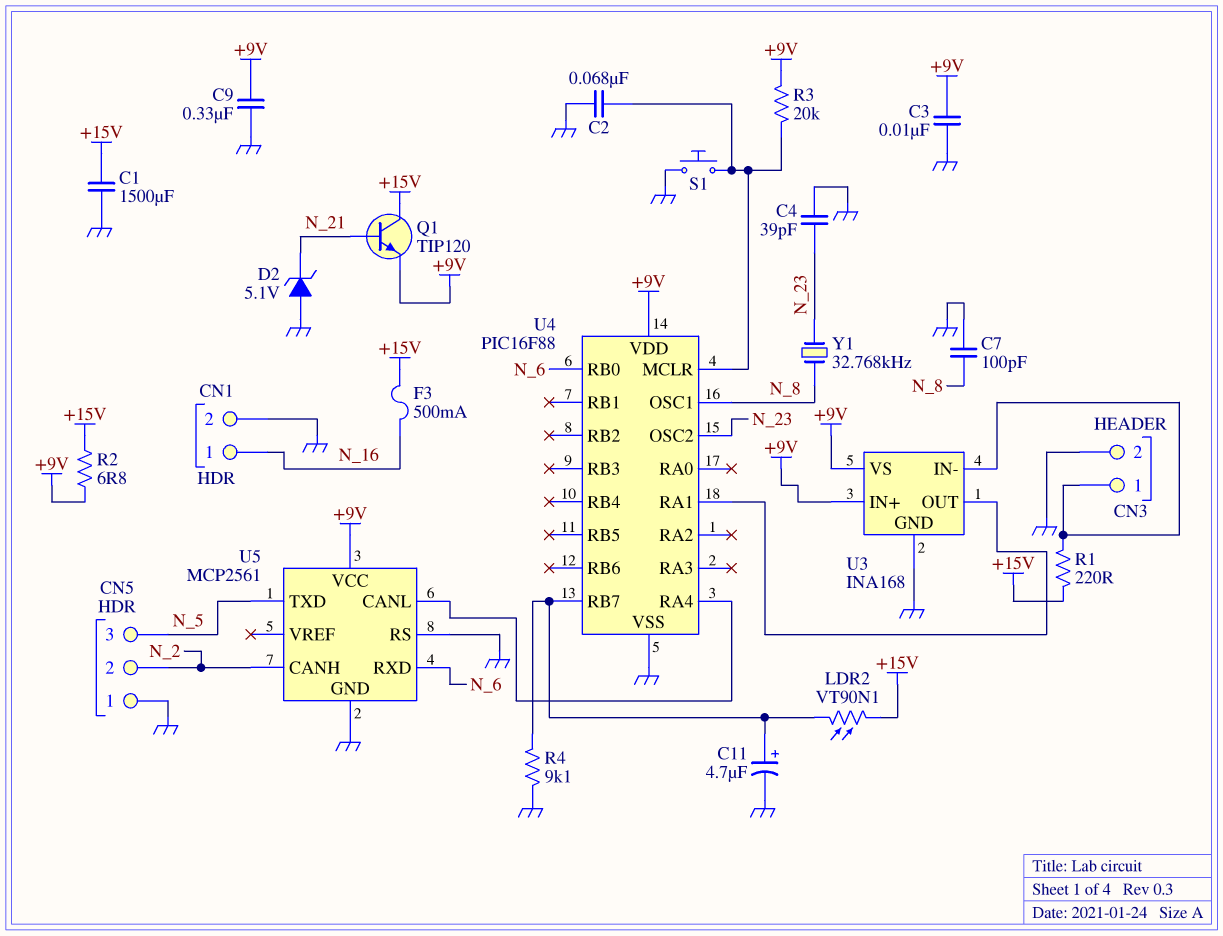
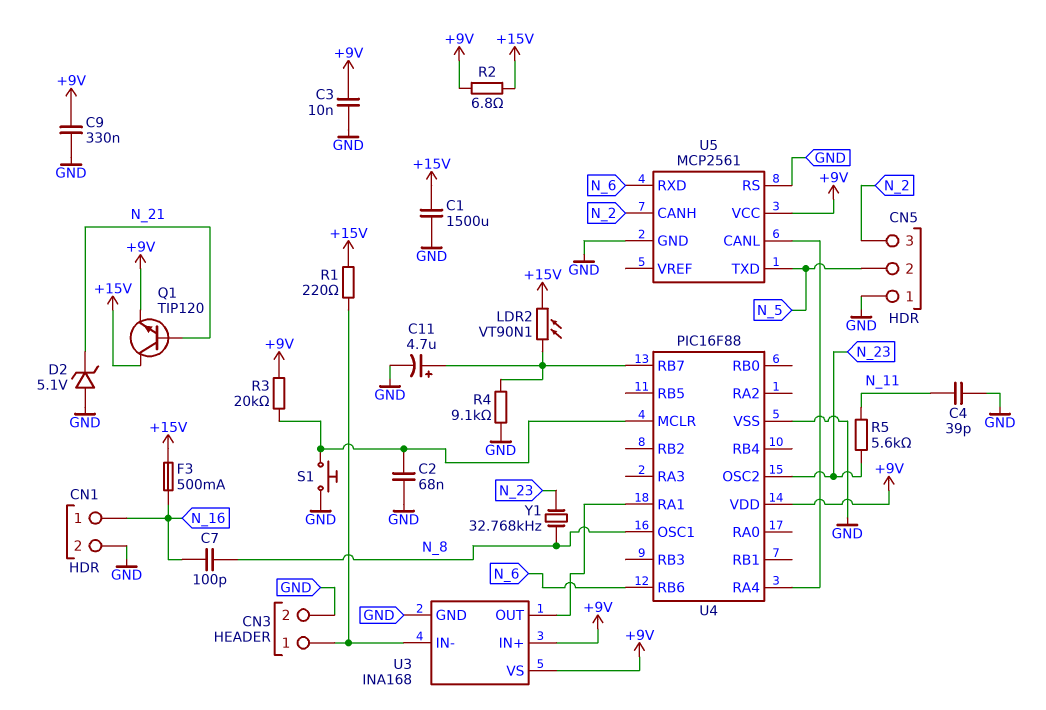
C4: 39pF (GND, N_23) -> 39pF (GND, N_11)
C7: 100pF (GND, N_8) -> 100pF (N_8, N_16)
CN5 pin 2: N_2 -> N_5
CN5 pin 3: N_5 -> N_2
R5: none -> 5.6k (N_11, N_23)
U4 pin RB0: N_6 -> none
U4 pin RB6: none -> N_6

